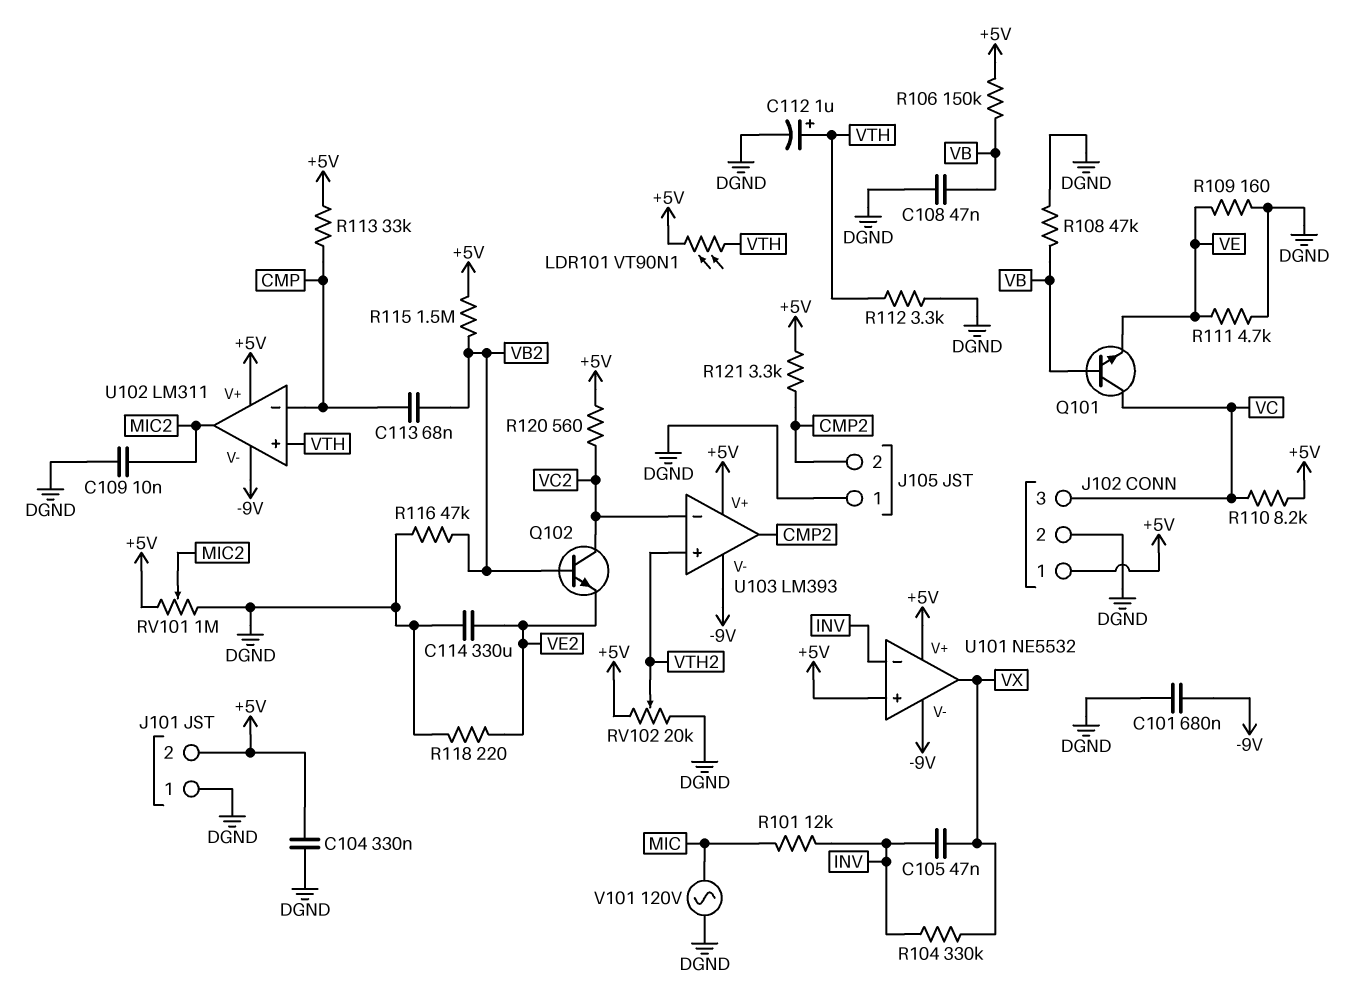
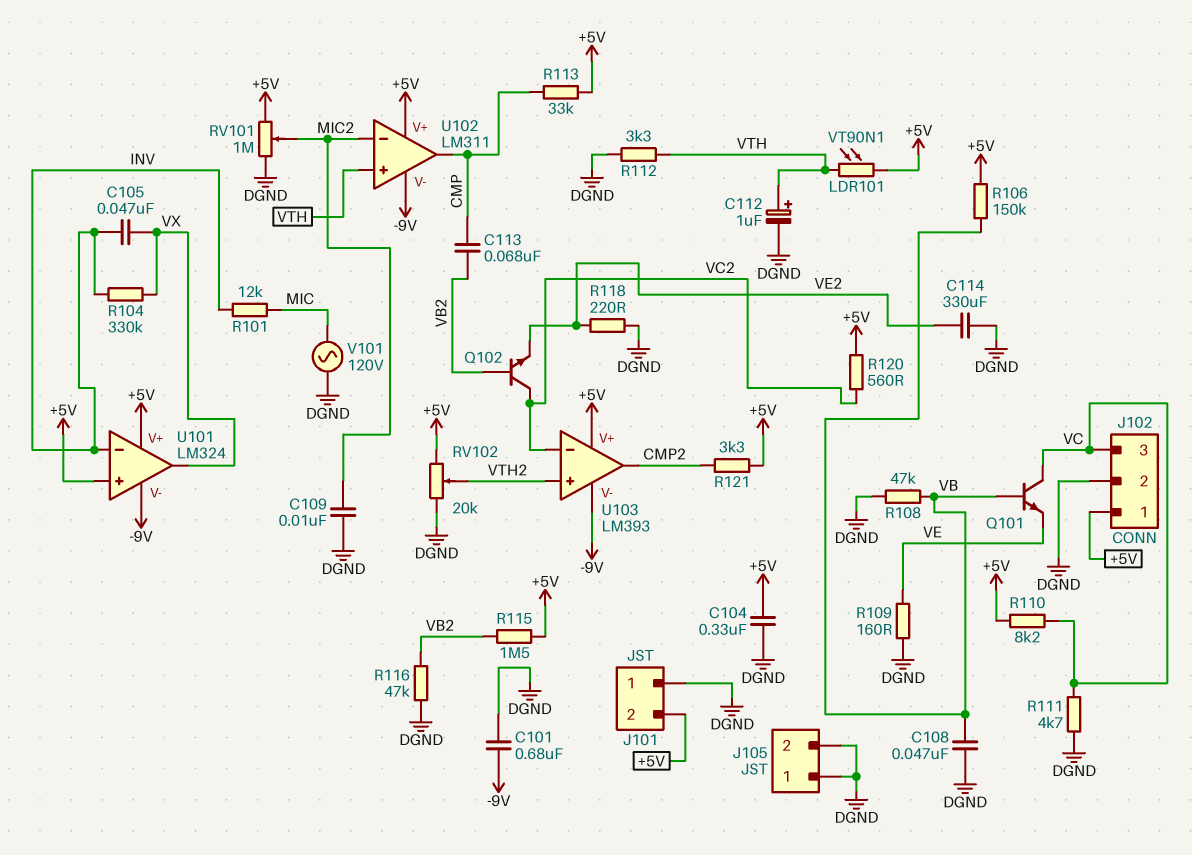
J105 pin 2: CMP2 -> DGND
R111: 4.7k (DGND, VE) -> 4.7k (DGND, VC)
U101: NE5532 -> LM324
U102 pin in-: CMP -> MIC2
U102 pin out: MIC2 -> CMP

